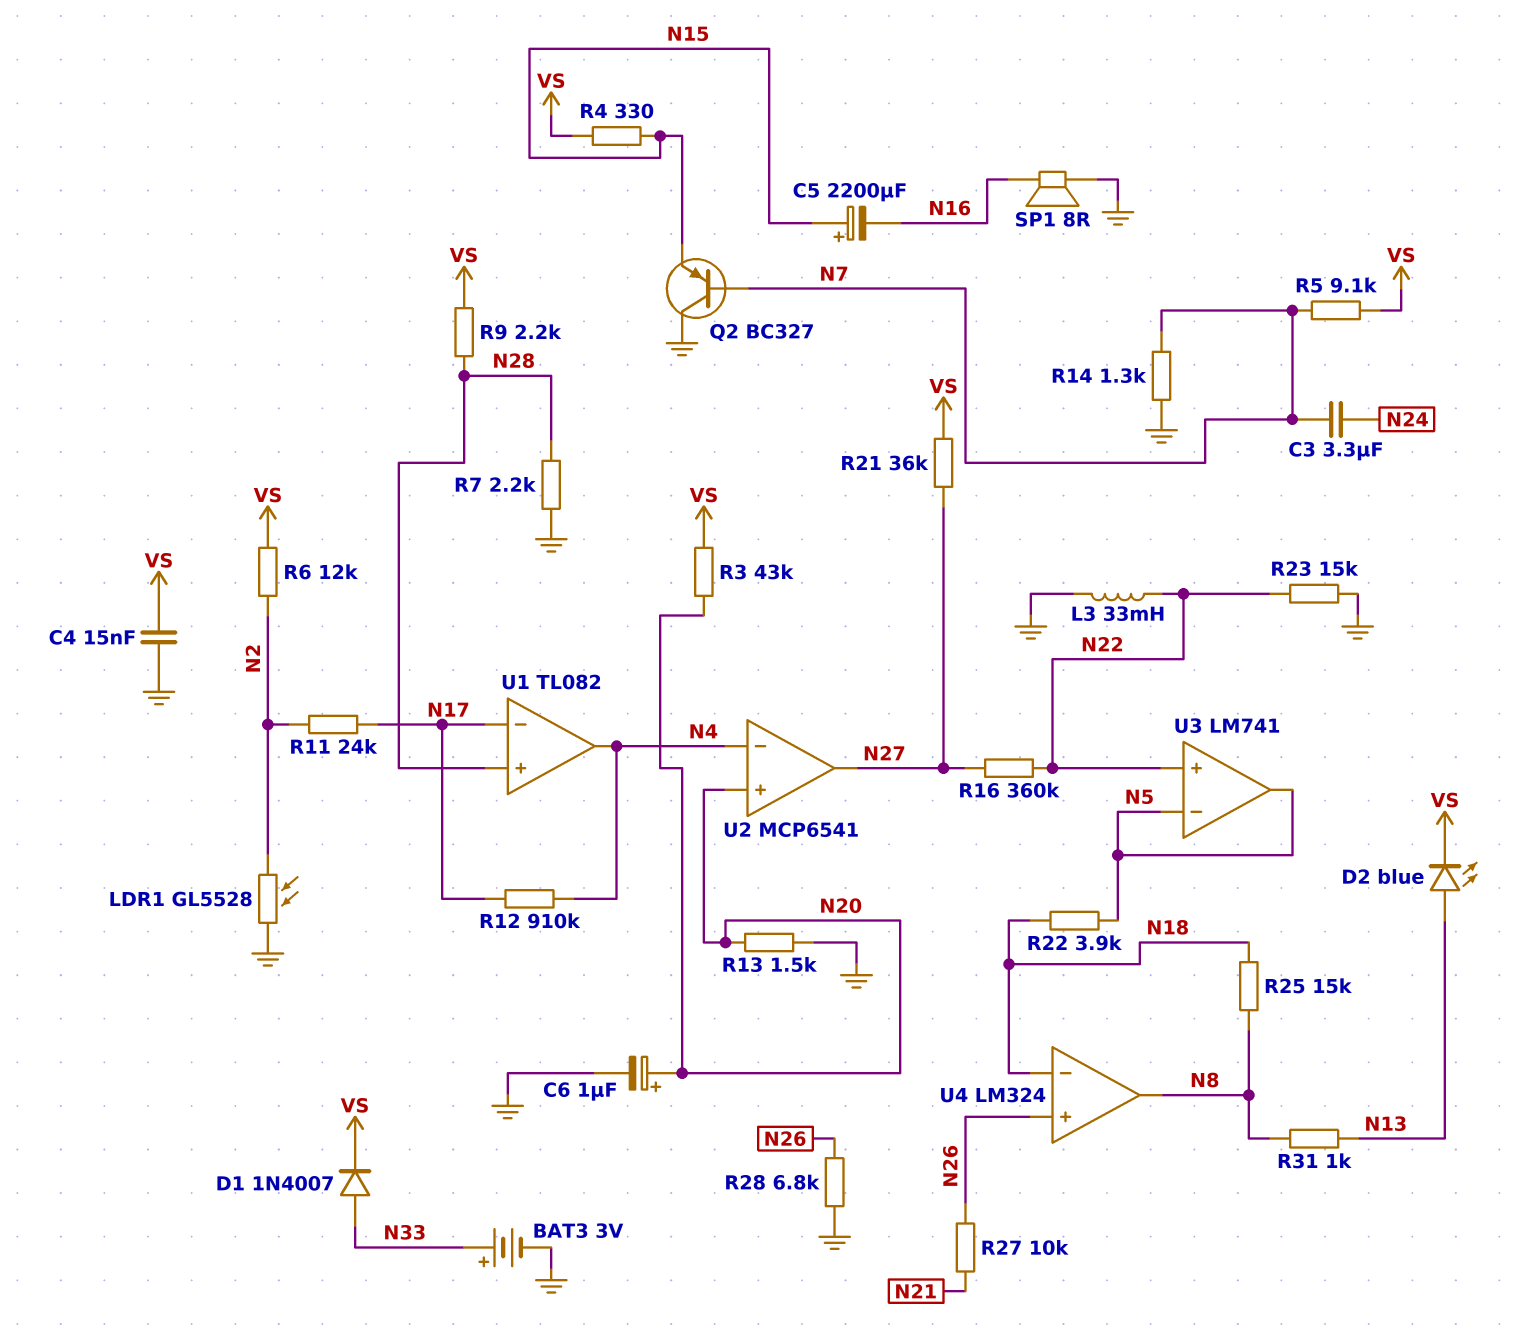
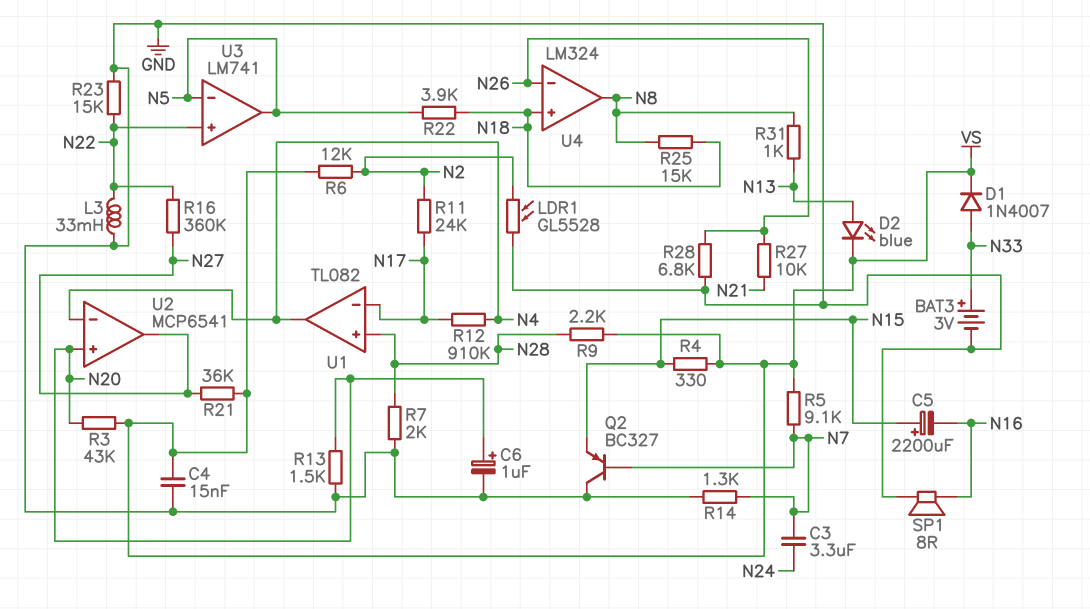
R7: 2.2k (GND, N28) -> 2k (GND, N28)
U4 pin in+: N26 -> N18
U4 pin in-: N18 -> N26

